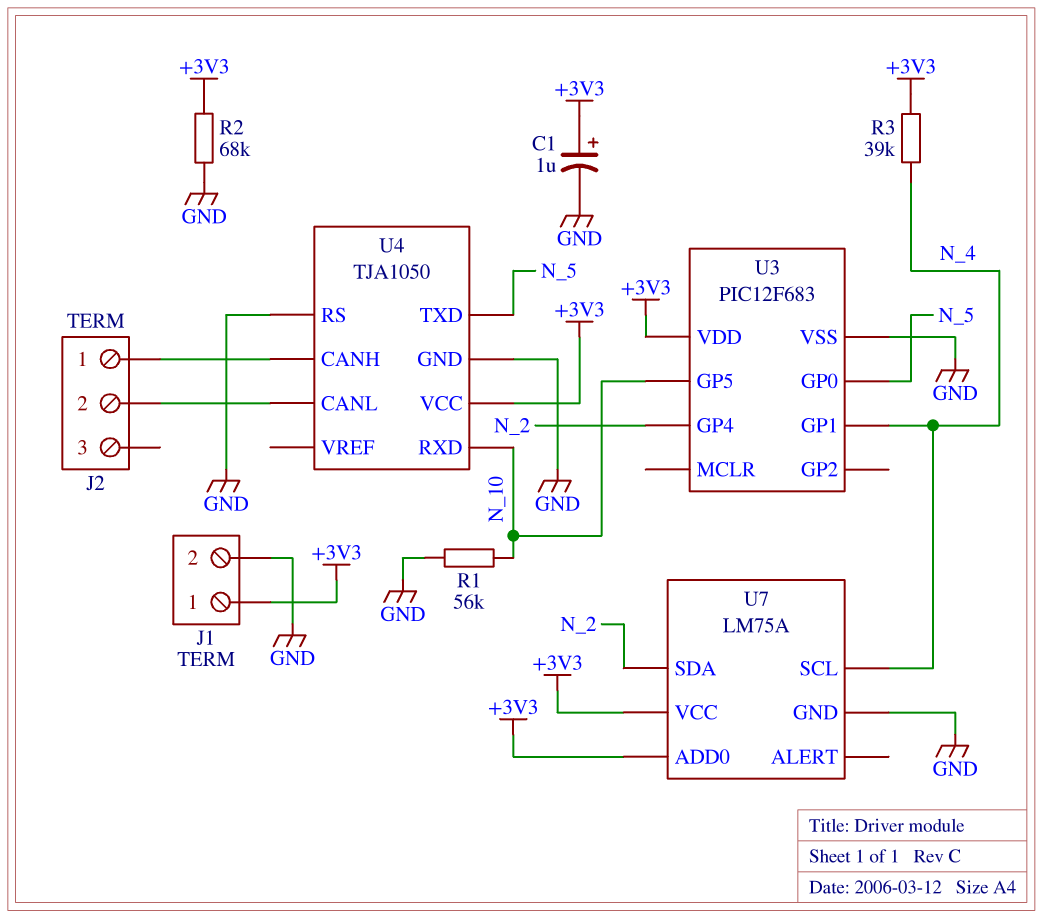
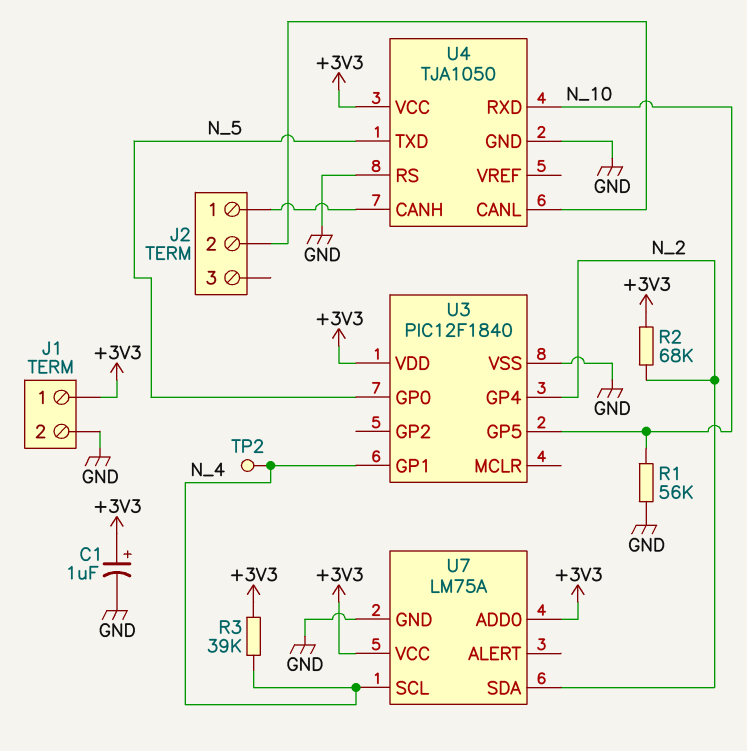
R2: 68k (+3V3, GND) -> 68k (+3V3, N_2)
TP2: none -> test point (N_4)
U3: PIC12F683 -> PIC12F1840

